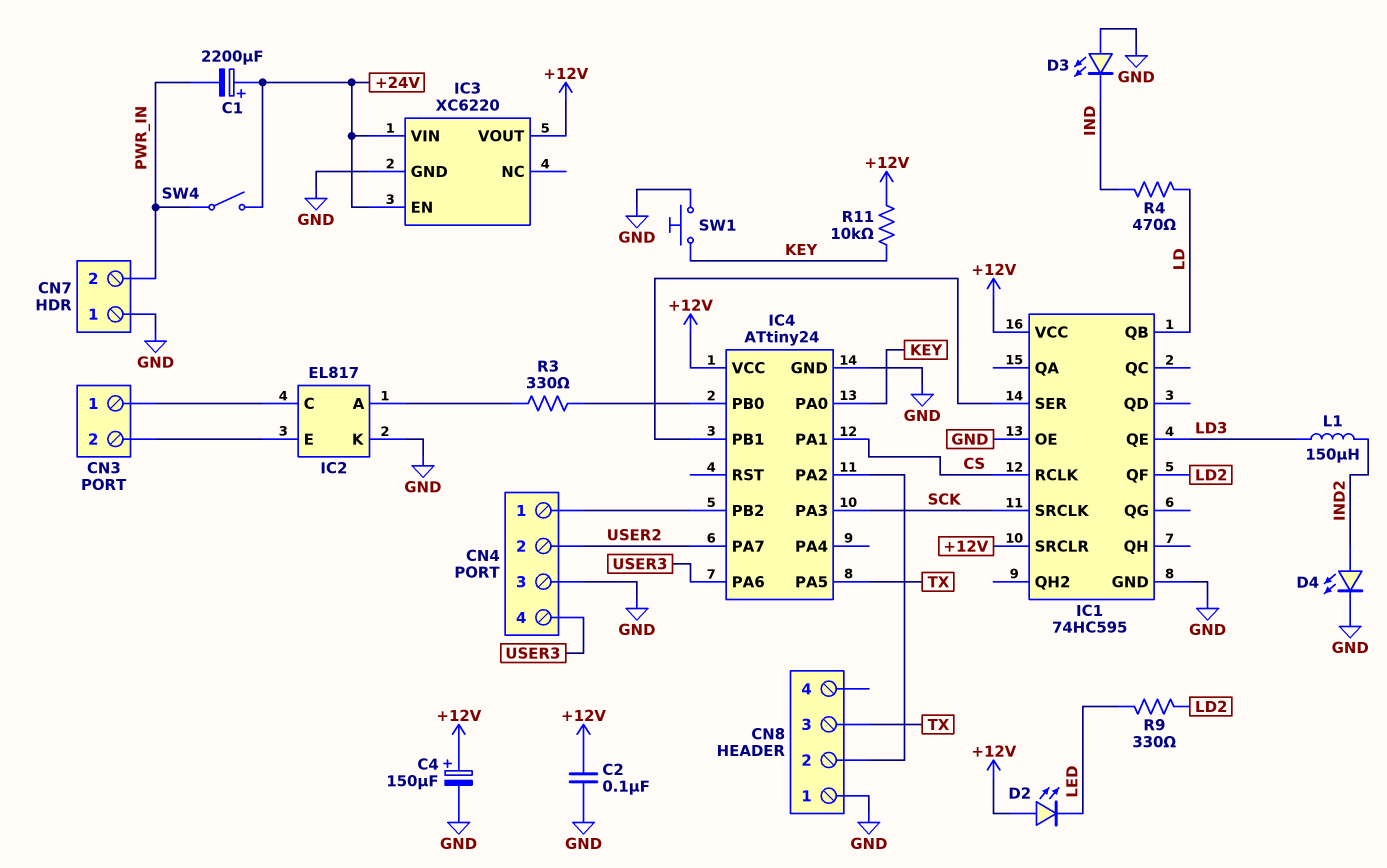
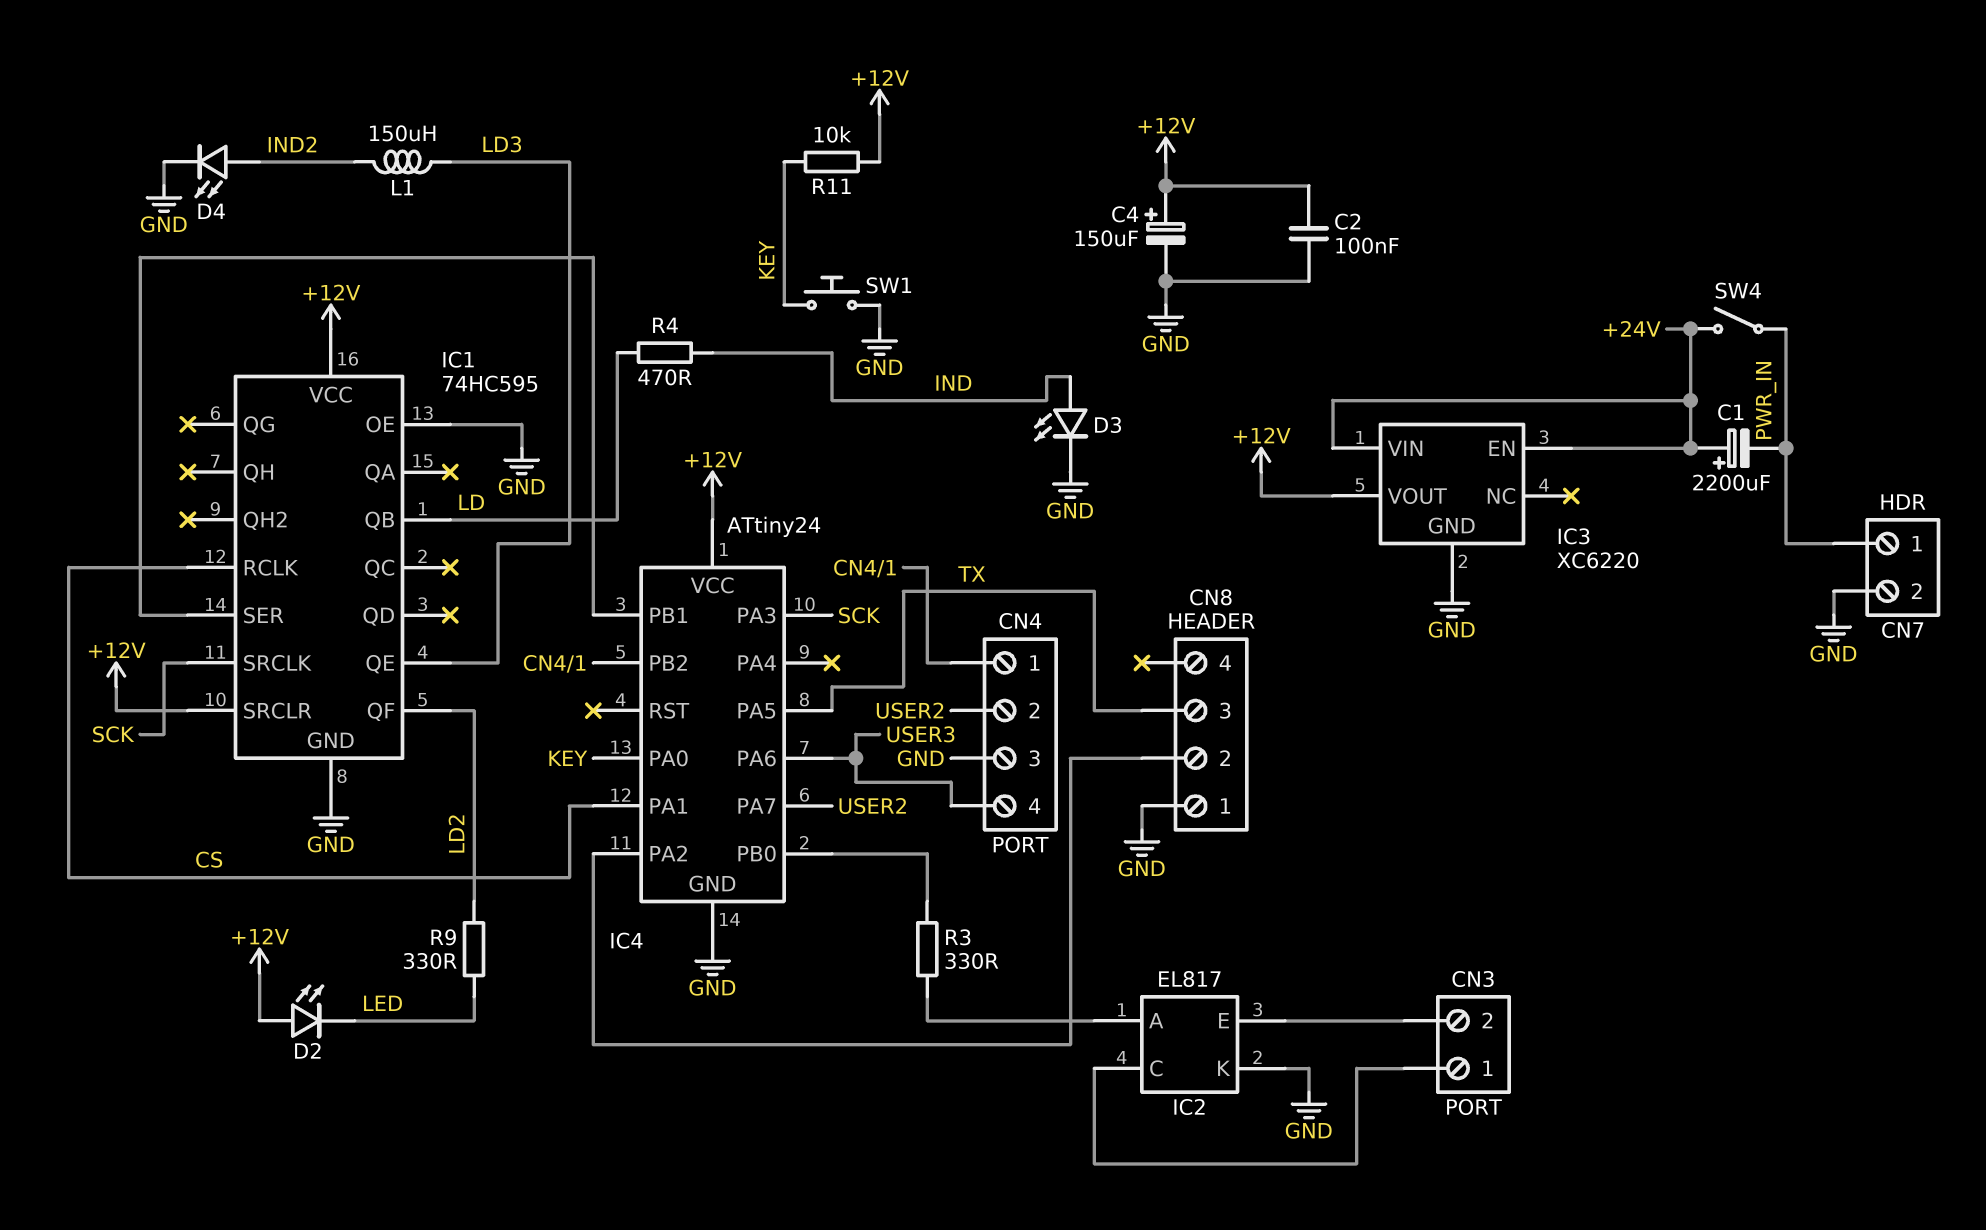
CN7 pin 1: GND -> PWR_IN
CN7 pin 2: PWR_IN -> GND
D3: LED (A GND, K IND) -> LED (A IND, K GND)

